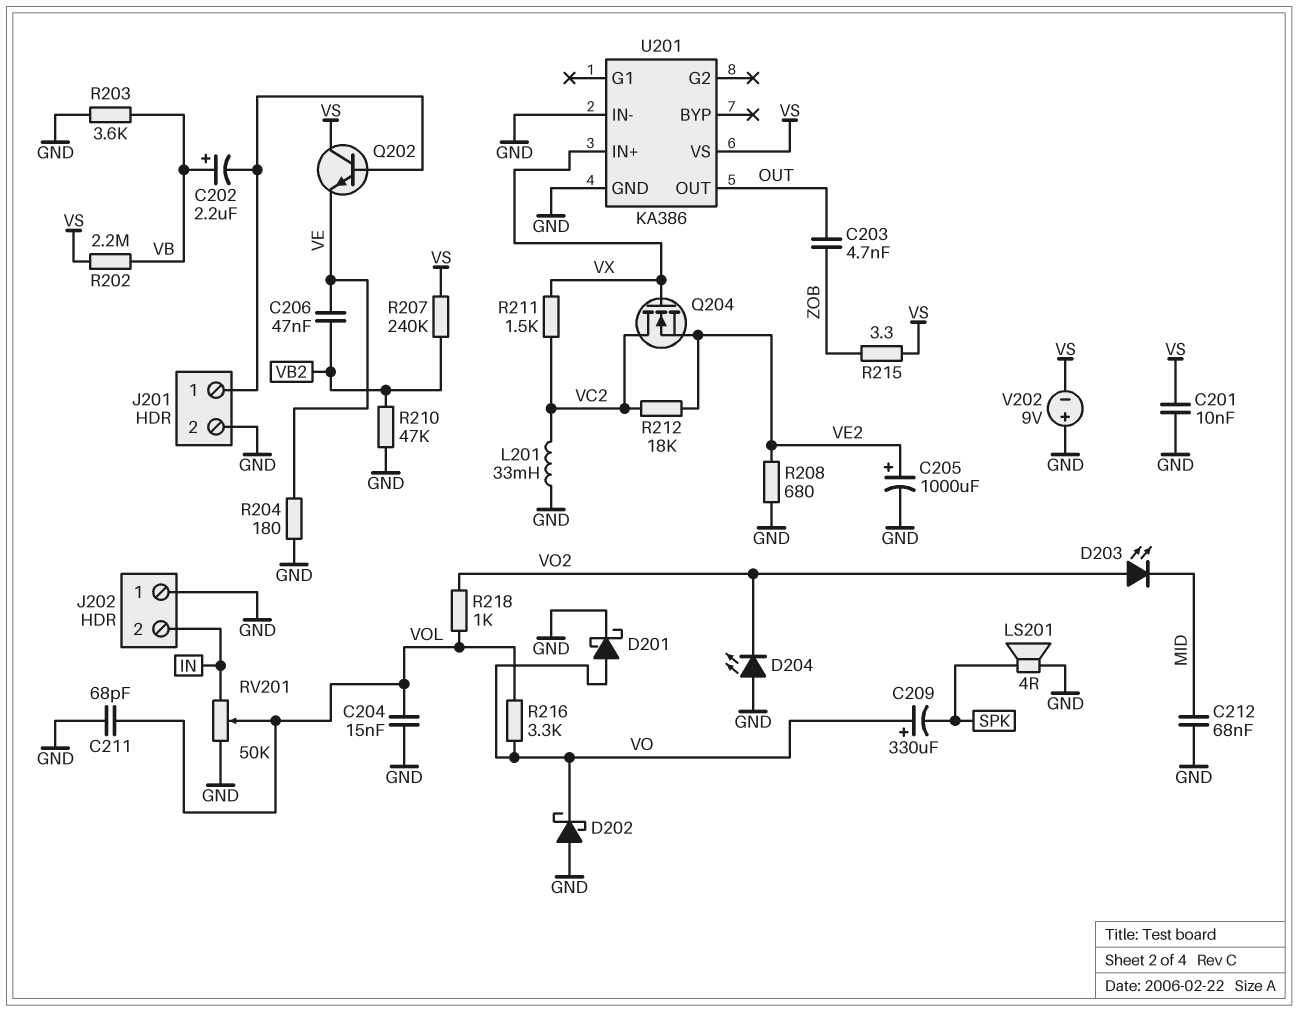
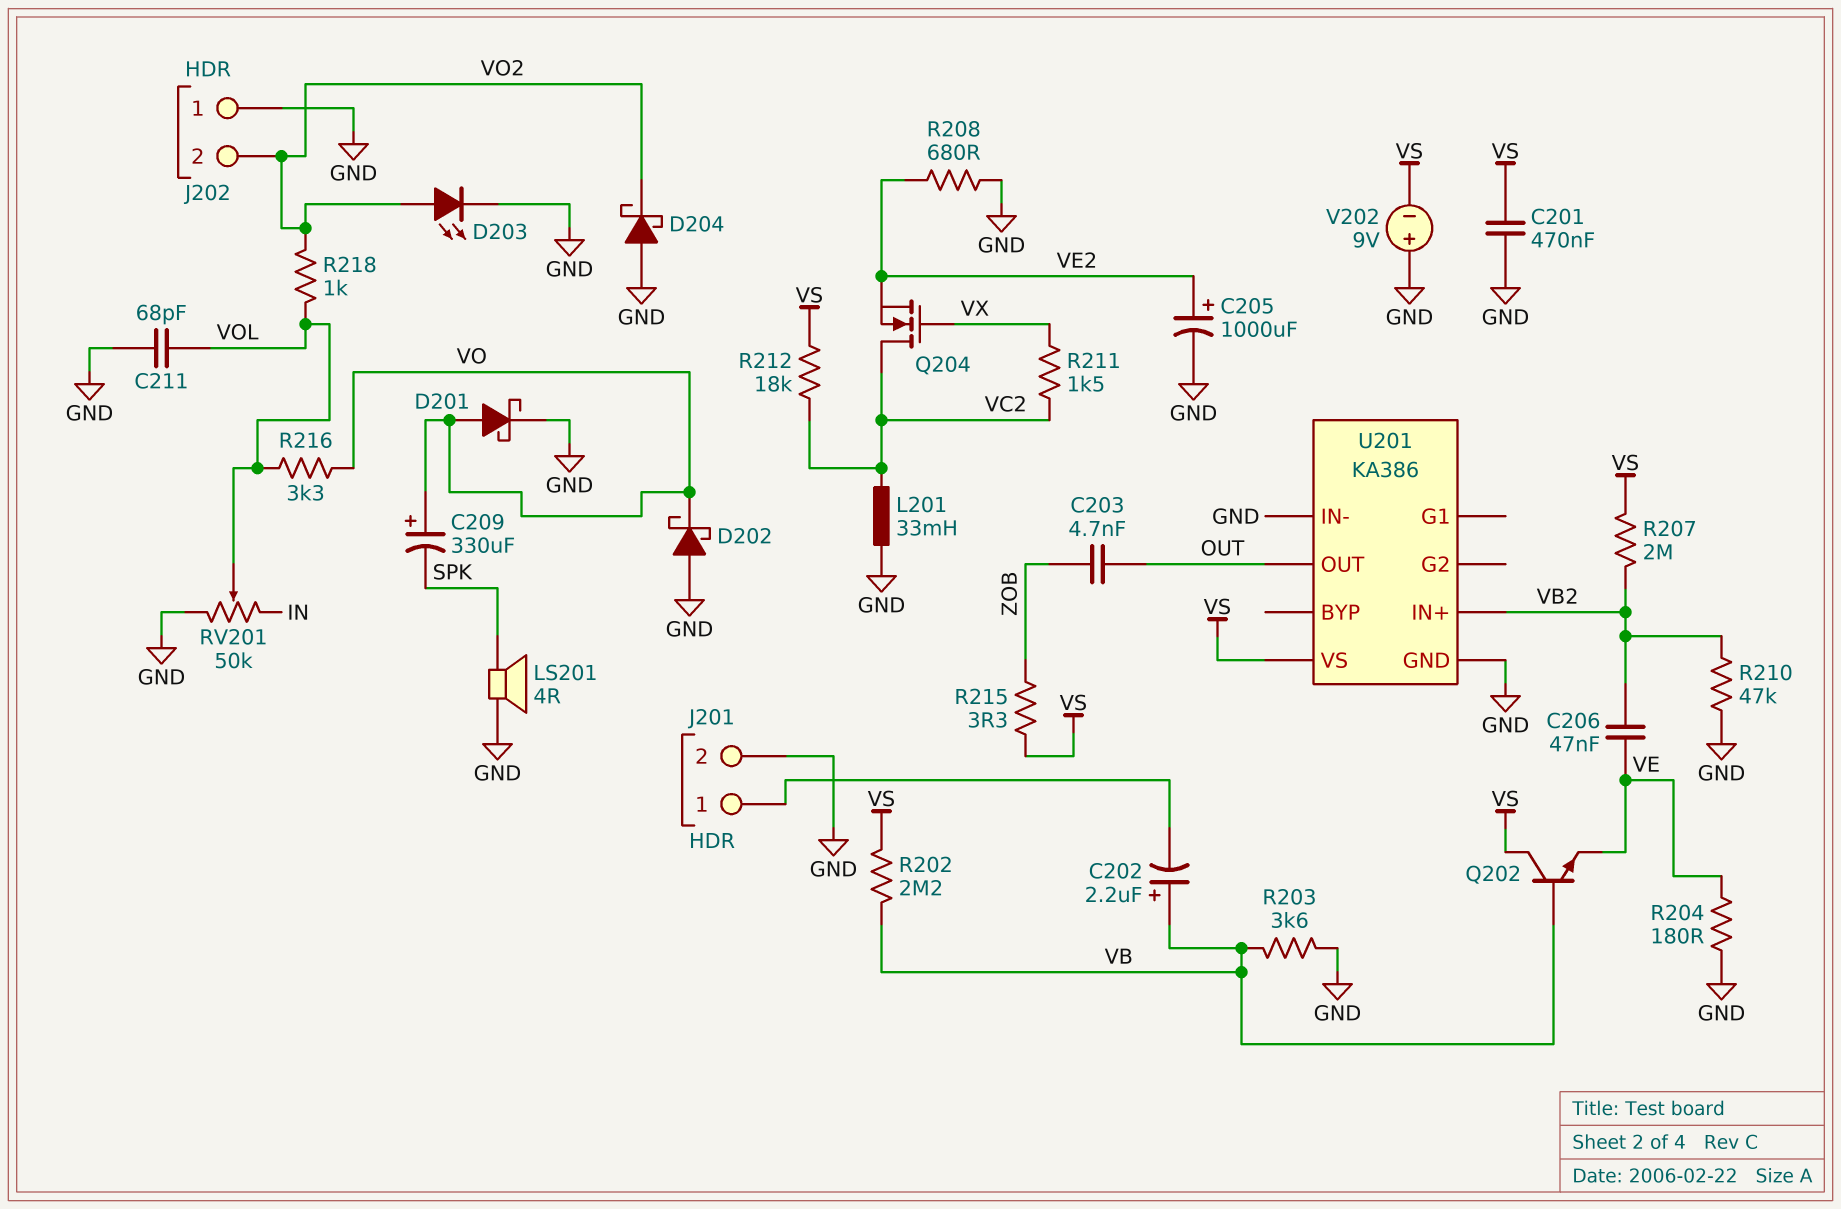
C201: 10nF (GND, VS) -> 470nF (GND, VS)
C204: 15nF (GND, VOL) -> none
C212: 68nF (GND, MID) -> none
D203: LED (A VO2, K MID) -> LED (A VO2, K GND)
D204: LED (A GND, K VO2) -> schottky (A GND, K VO2)
J202 pin 2: IN -> VO2
Q202: NPN (B J201/1, C VS, E VE) -> NPN (B VB, C VS, E VE)
R207: 240k (VB2, VS) -> 2M (VB2, VS)
R212: 18k (VC2, VE2) -> 18k (VC2, VS)
U201 pin IN+: VX -> VB2

